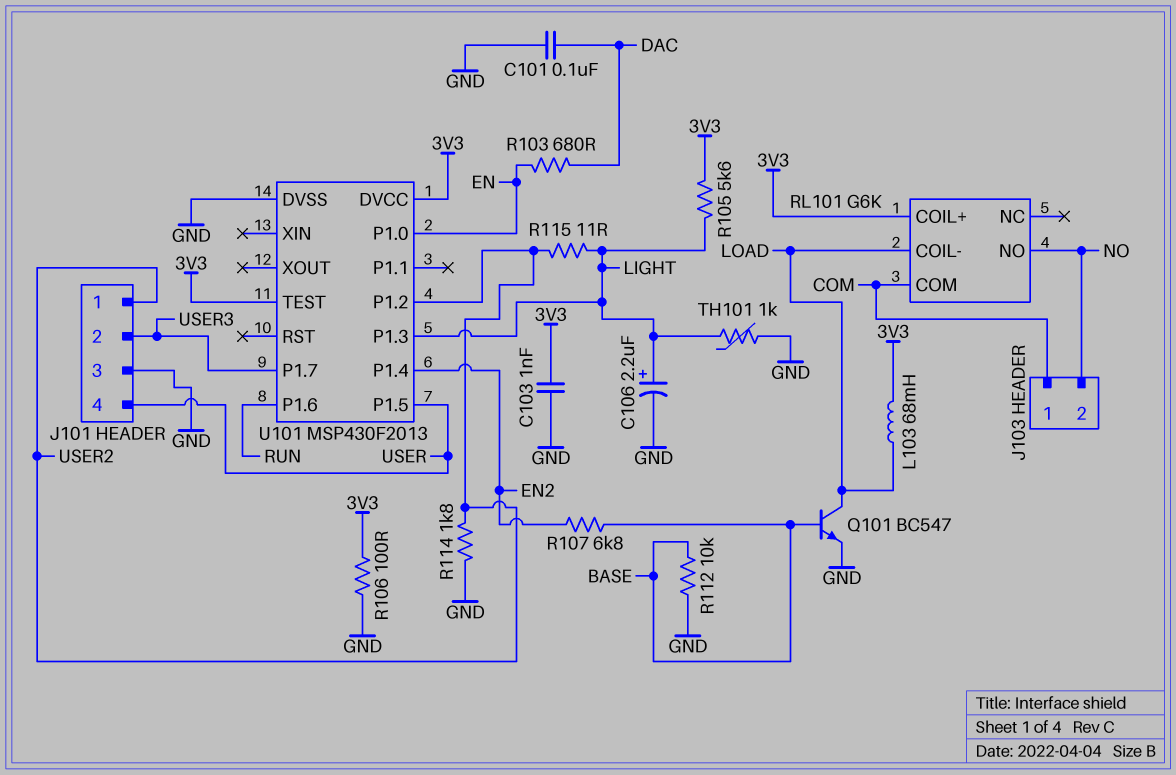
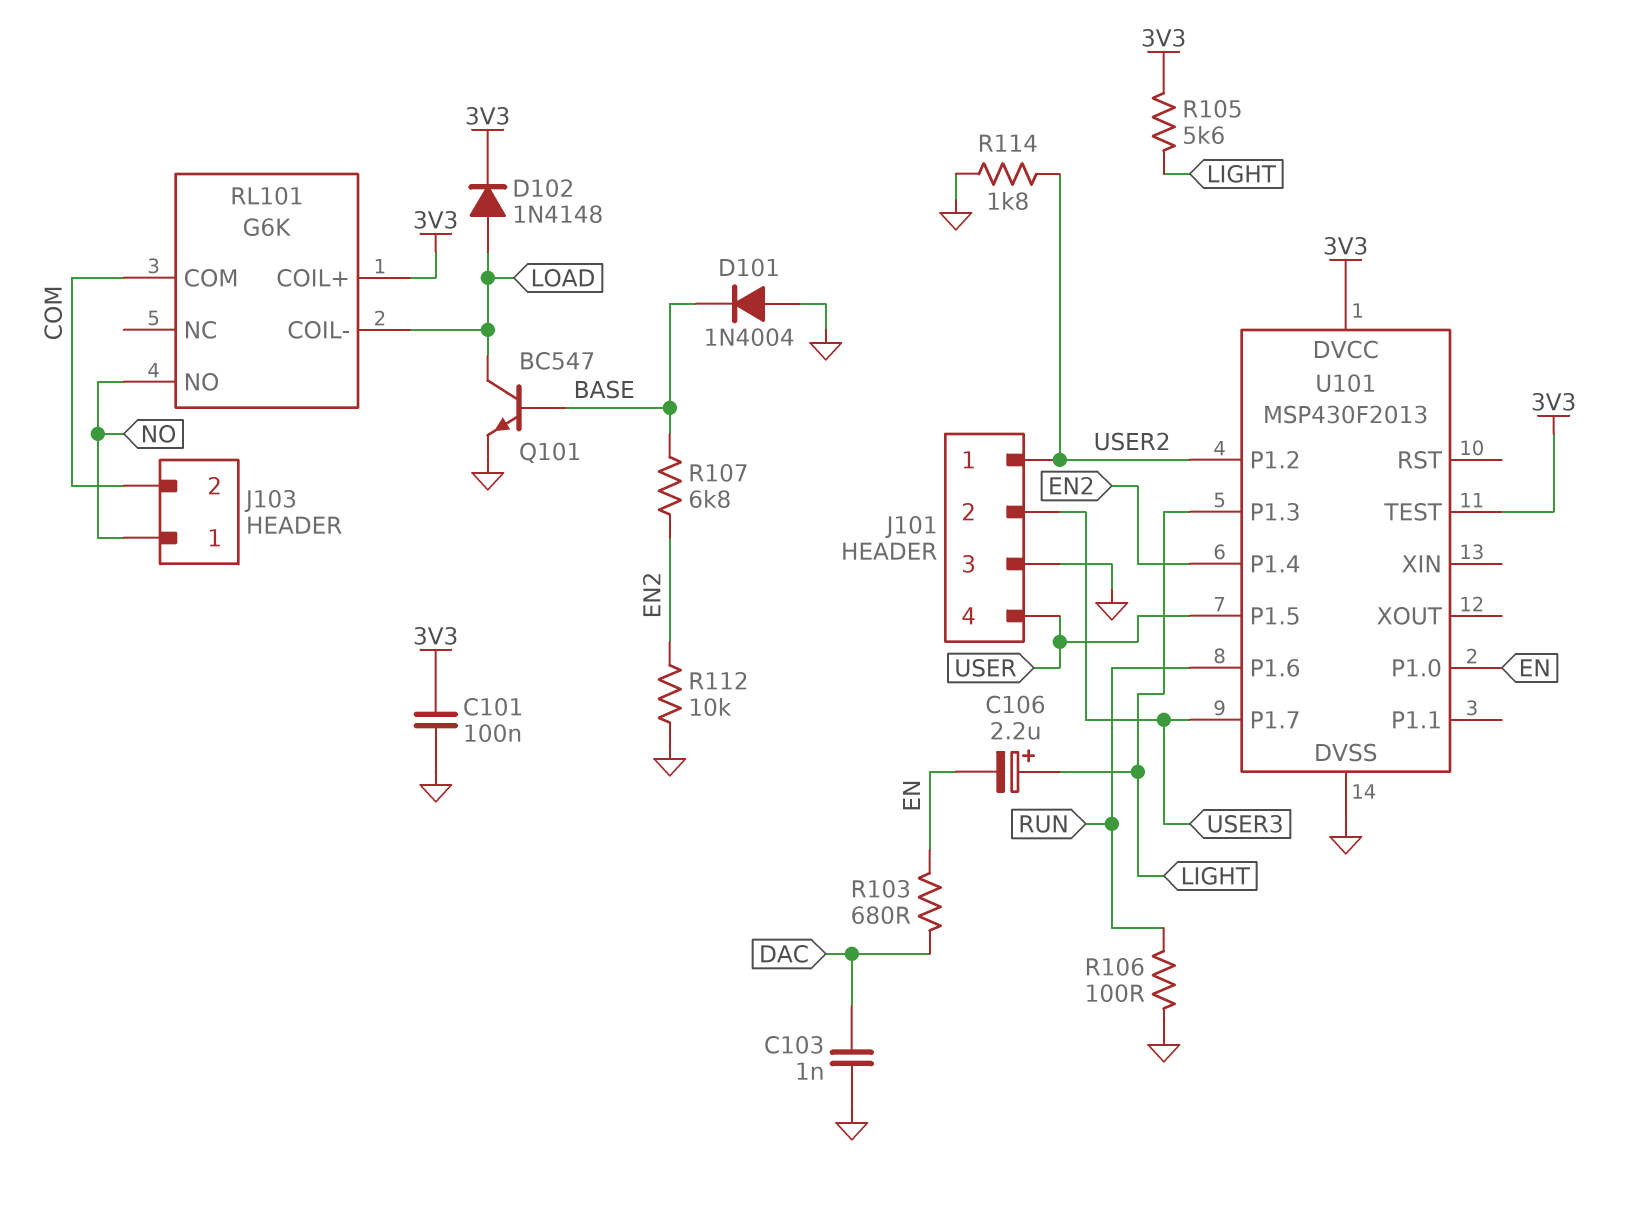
C101: 100nF (DAC, GND) -> 100nF (3V3, GND)
C103: 1nF (3V3, GND) -> 1nF (DAC, GND)
C106: 2.2uF (plus LIGHT, minus GND) -> 2.2uF (plus LIGHT, minus EN)
D101: none -> diode 1N4004 (A GND, K BASE)
D102: none -> diode 1N4148 (A LOAD, K 3V3)
J103 pin 1: COM -> NO
J103 pin 2: NO -> COM
L103: 68mH (3V3, LOAD) -> none
R106: 100 (3V3, GND) -> 100 (GND, RUN)
R112: 10k (BASE, GND) -> 10k (EN2, GND)
R115: 11 (LIGHT, USER2) -> none
TH101: 1k (GND, LIGHT) -> none

